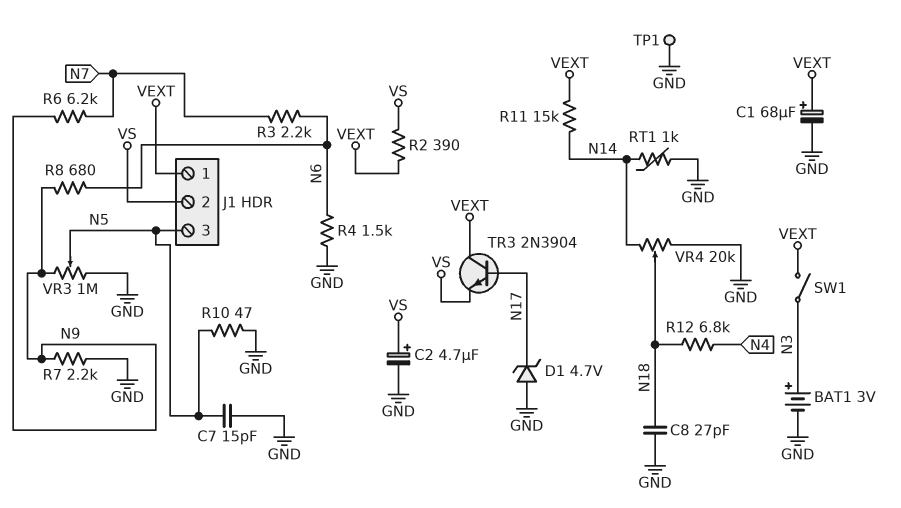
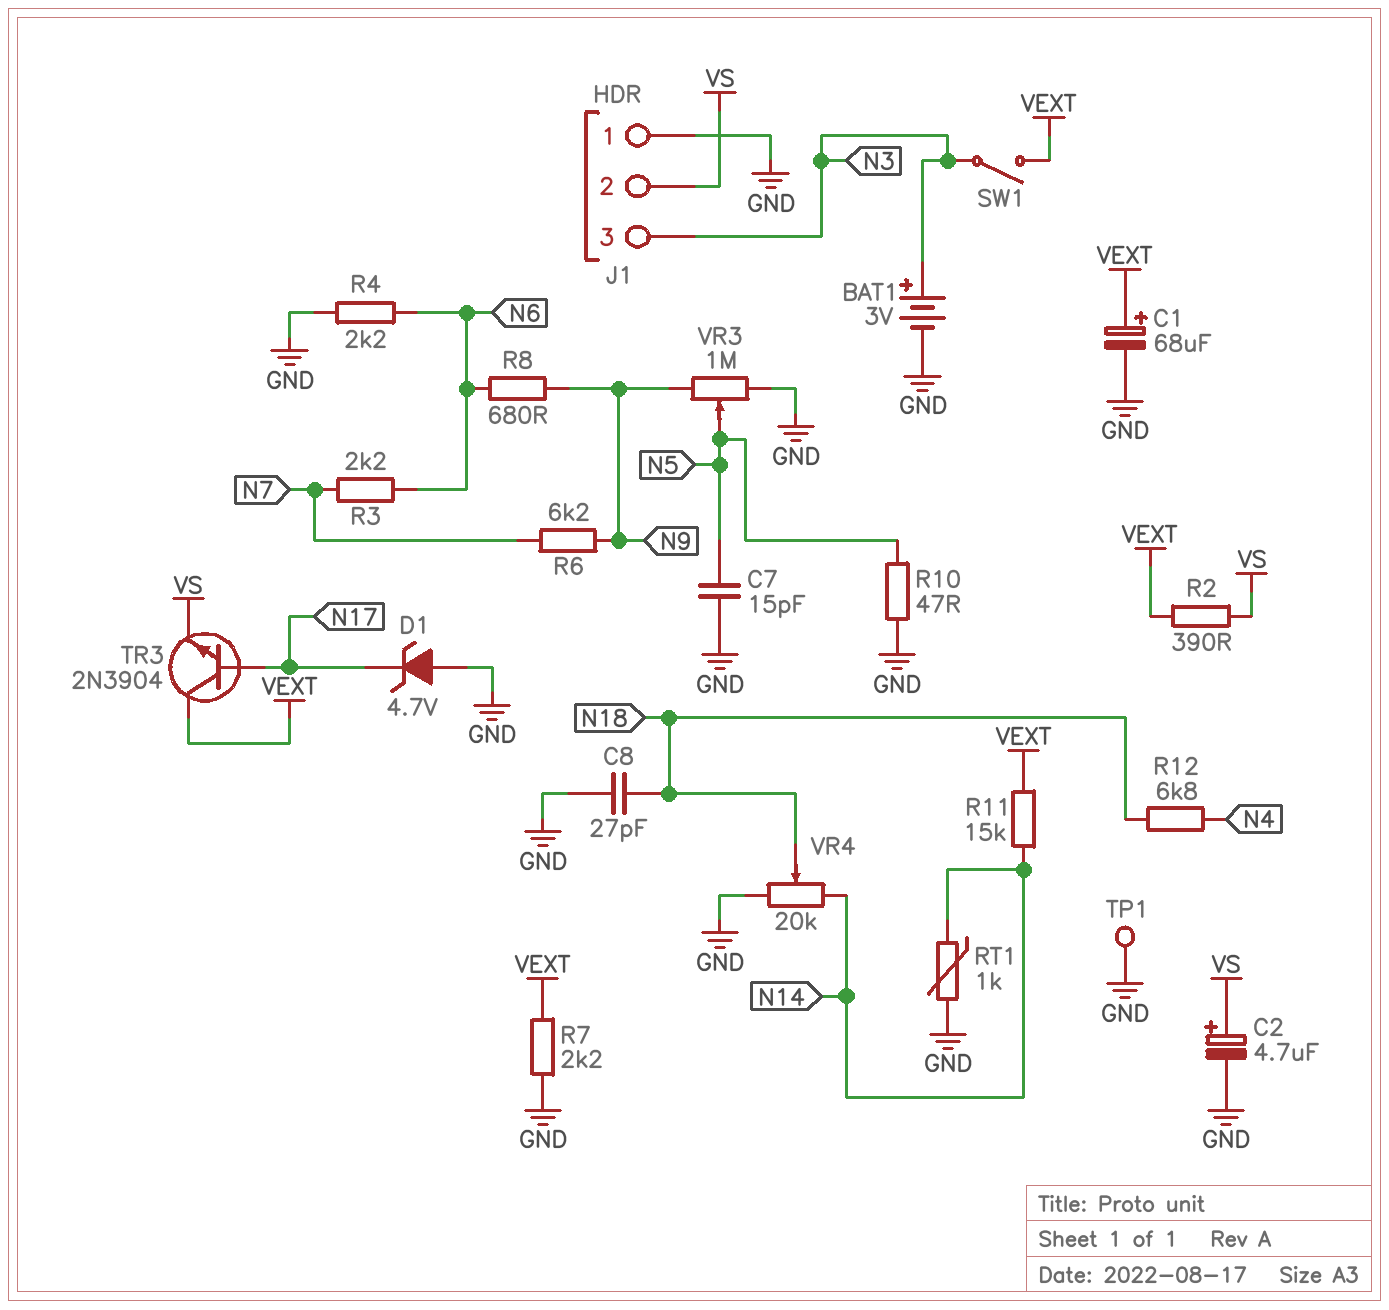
J1 pin 1: VEXT -> GND
J1 pin 3: N5 -> N3
R4: 1.5k (GND, N6) -> 2.2k (GND, N6)
R7: 2.2k (GND, N9) -> 2.2k (GND, VEXT)

